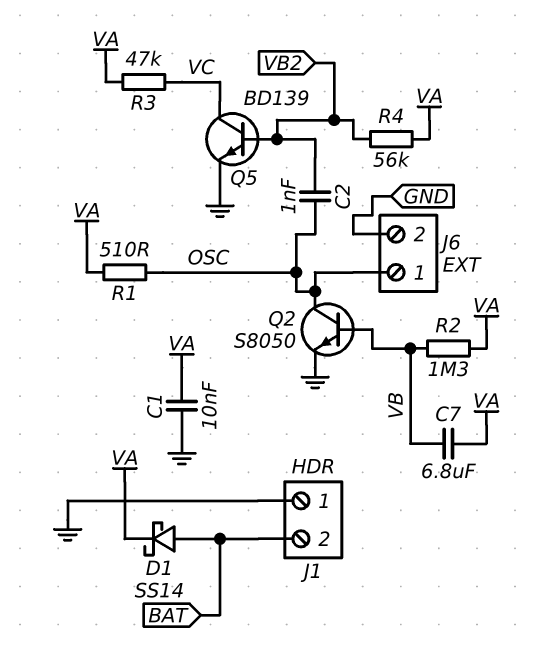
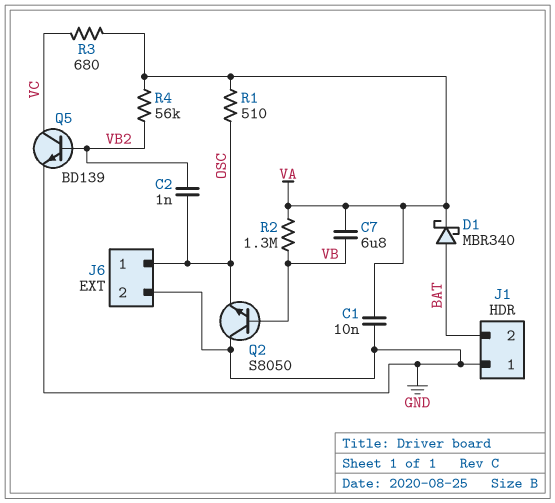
D1: schottky SS14 (A BAT, K VA) -> schottky MBR340 (A BAT, K VA)
Q2: NPN S8050 (B VB, C OSC, E GND) -> NPN S8050 (B VB, C GND, E OSC)
R3: 47k (VA, VC) -> 680 (VA, VC)

